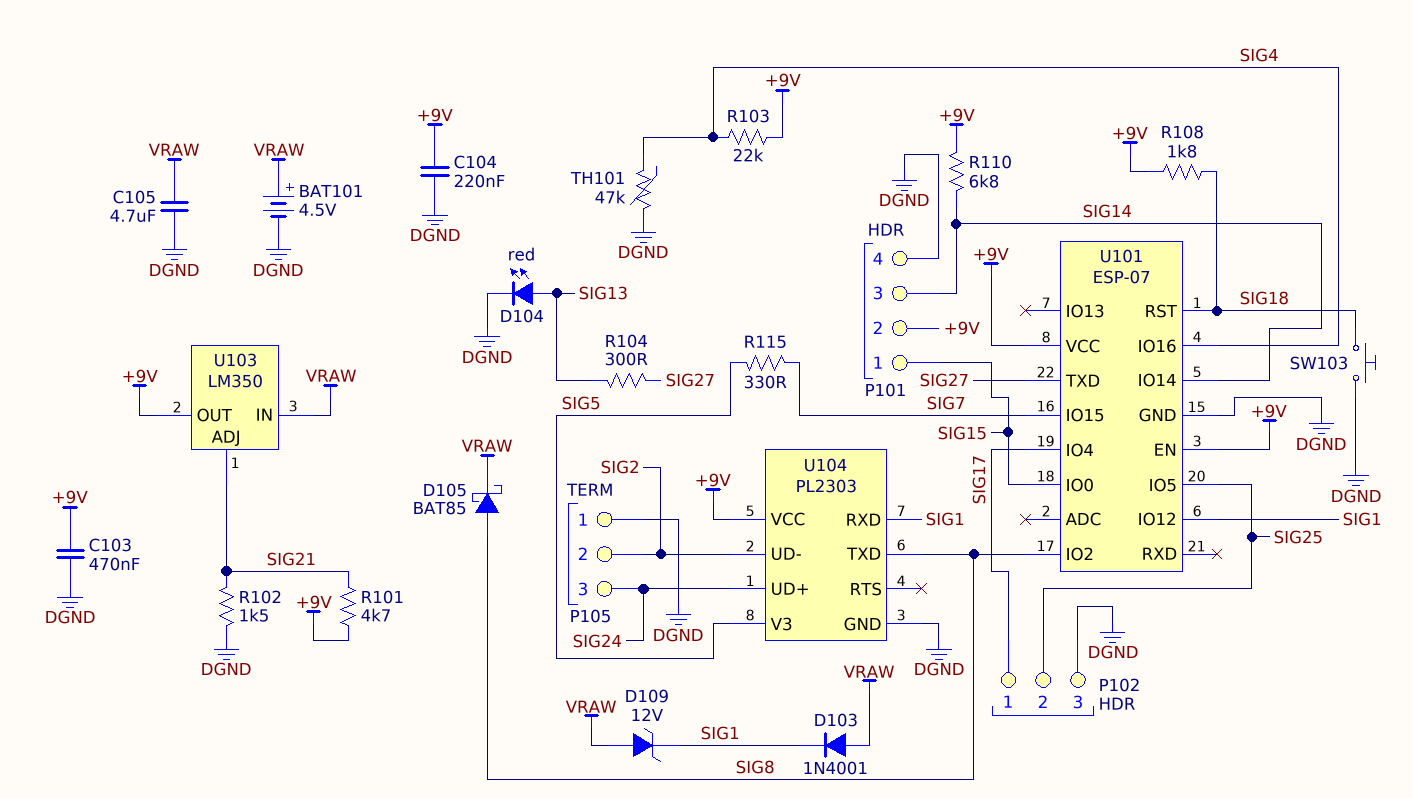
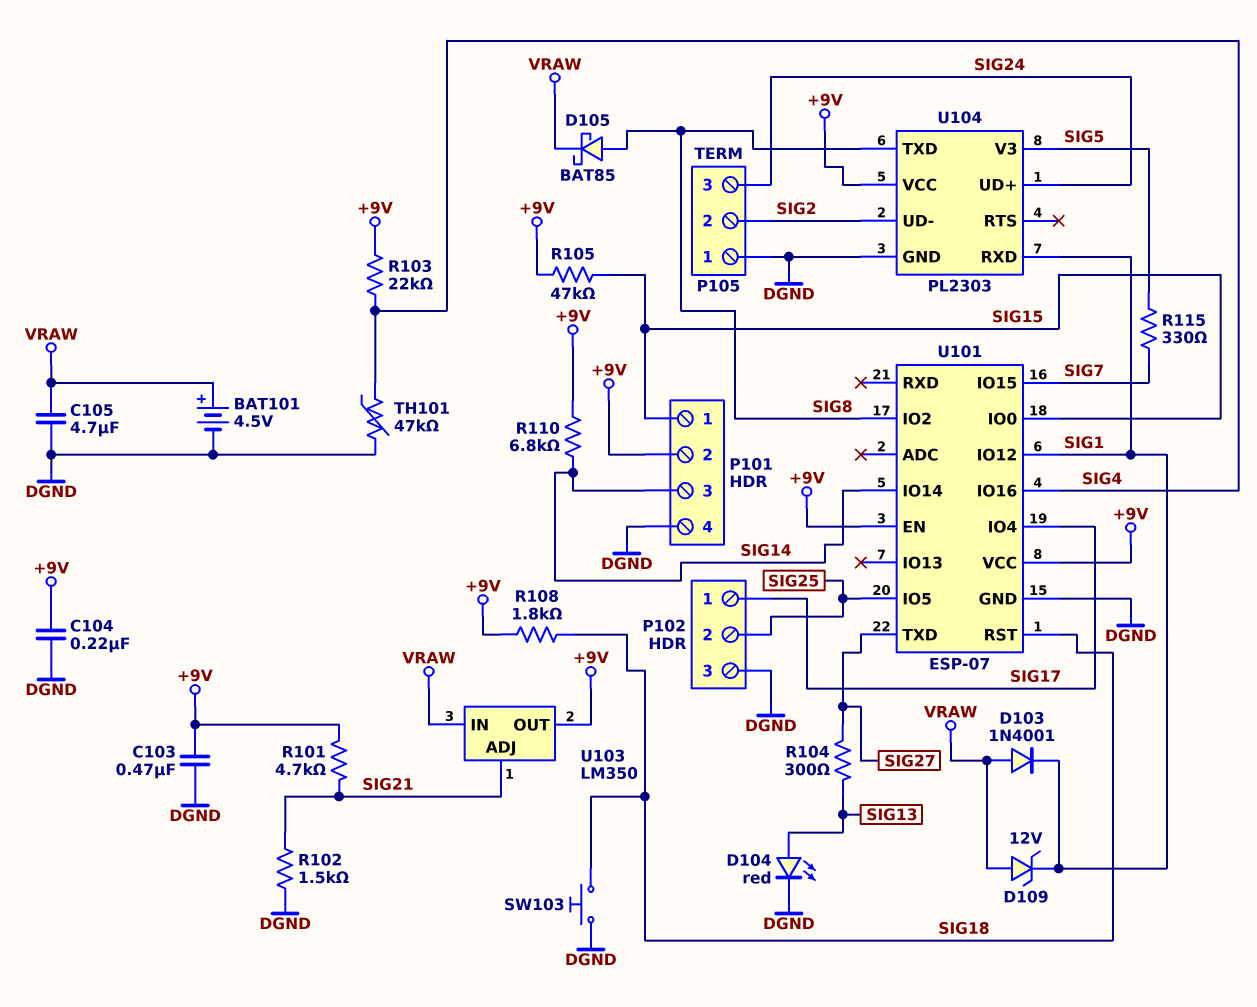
R105: none -> 47k (+9V, SIG15)

